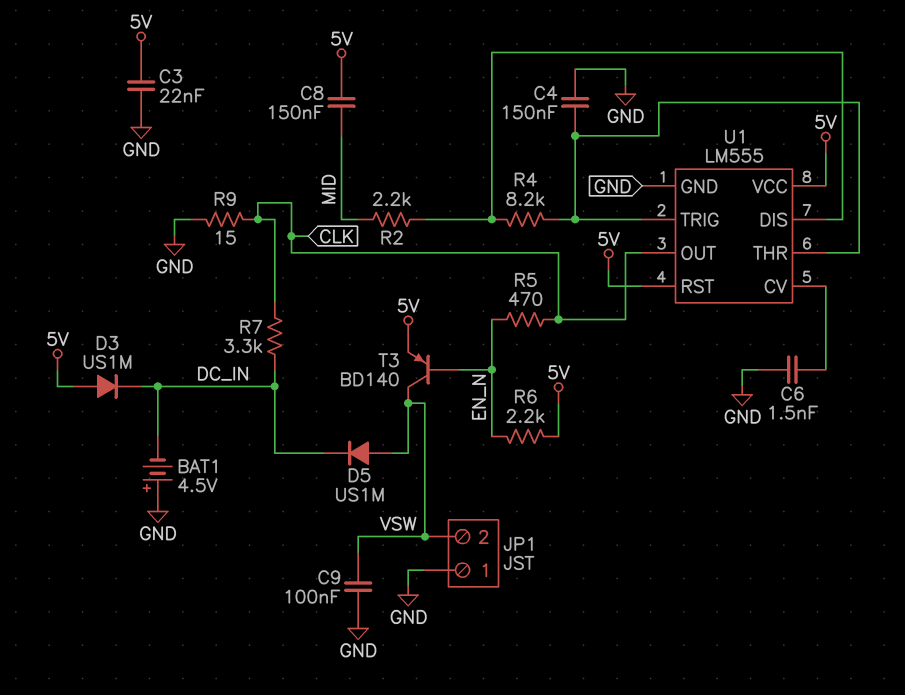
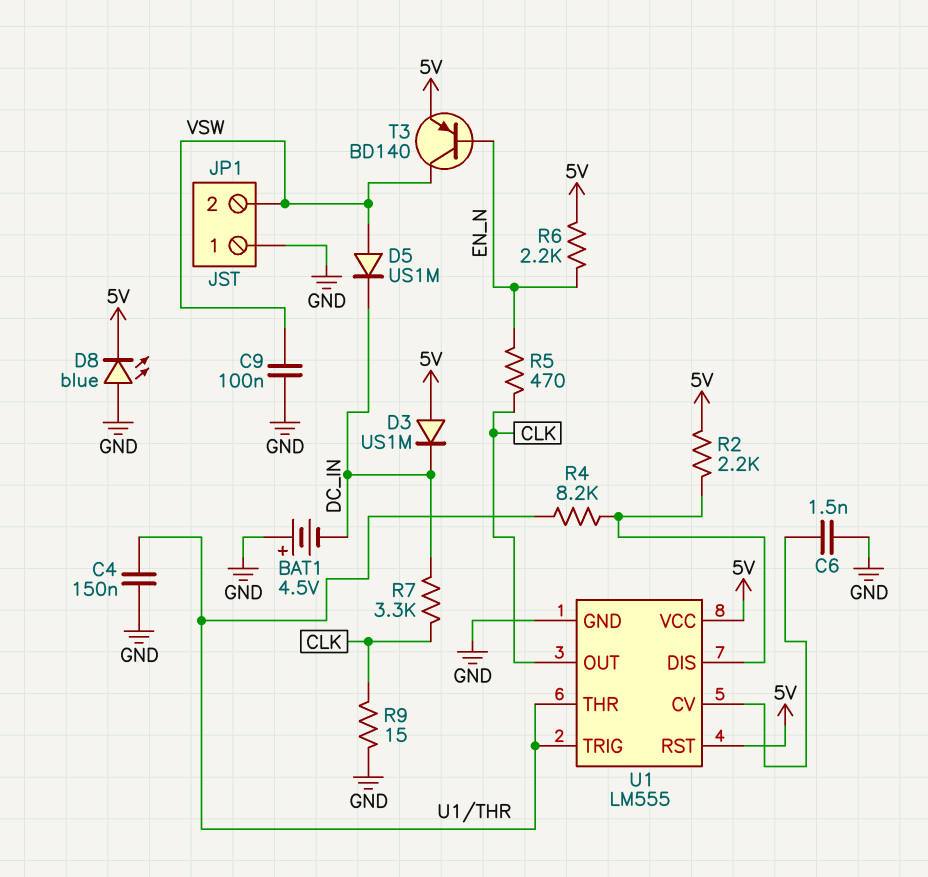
C3: 22nF (5V, GND) -> none
C8: 150nF (5V, MID) -> none
D8: none -> LED blue (A GND, K 5V)
R2: 2.2k (MID, U1/DIS) -> 2.2k (5V, U1/DIS)

